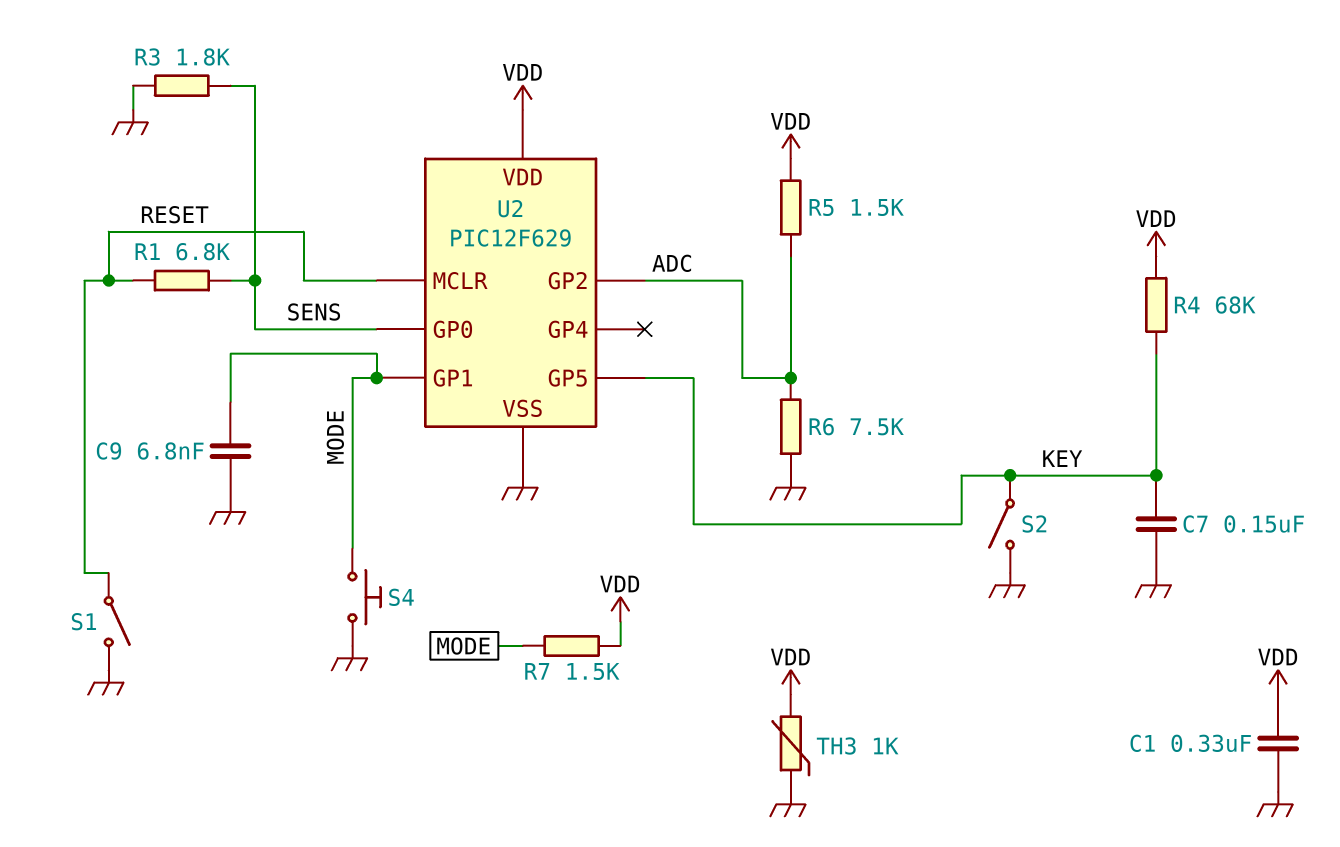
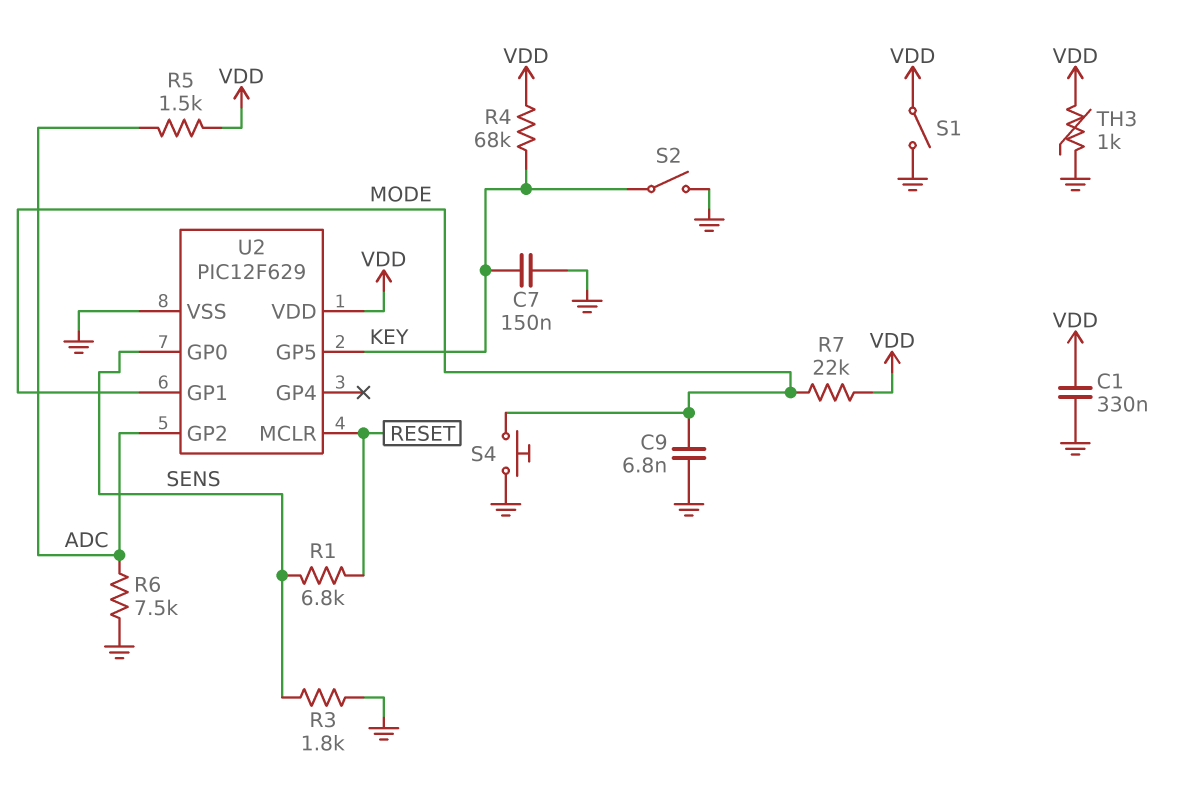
R7: 1.5k (MODE, VDD) -> 22k (MODE, VDD)
S1: switch (GND, RESET) -> switch (GND, VDD)

